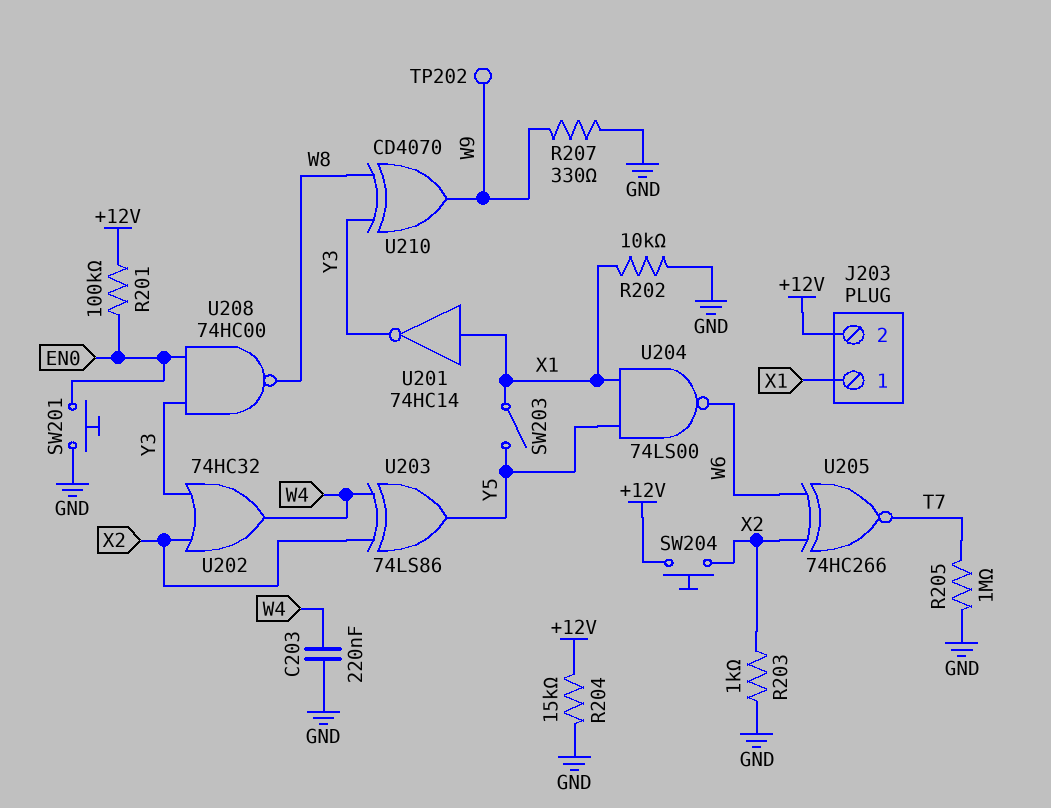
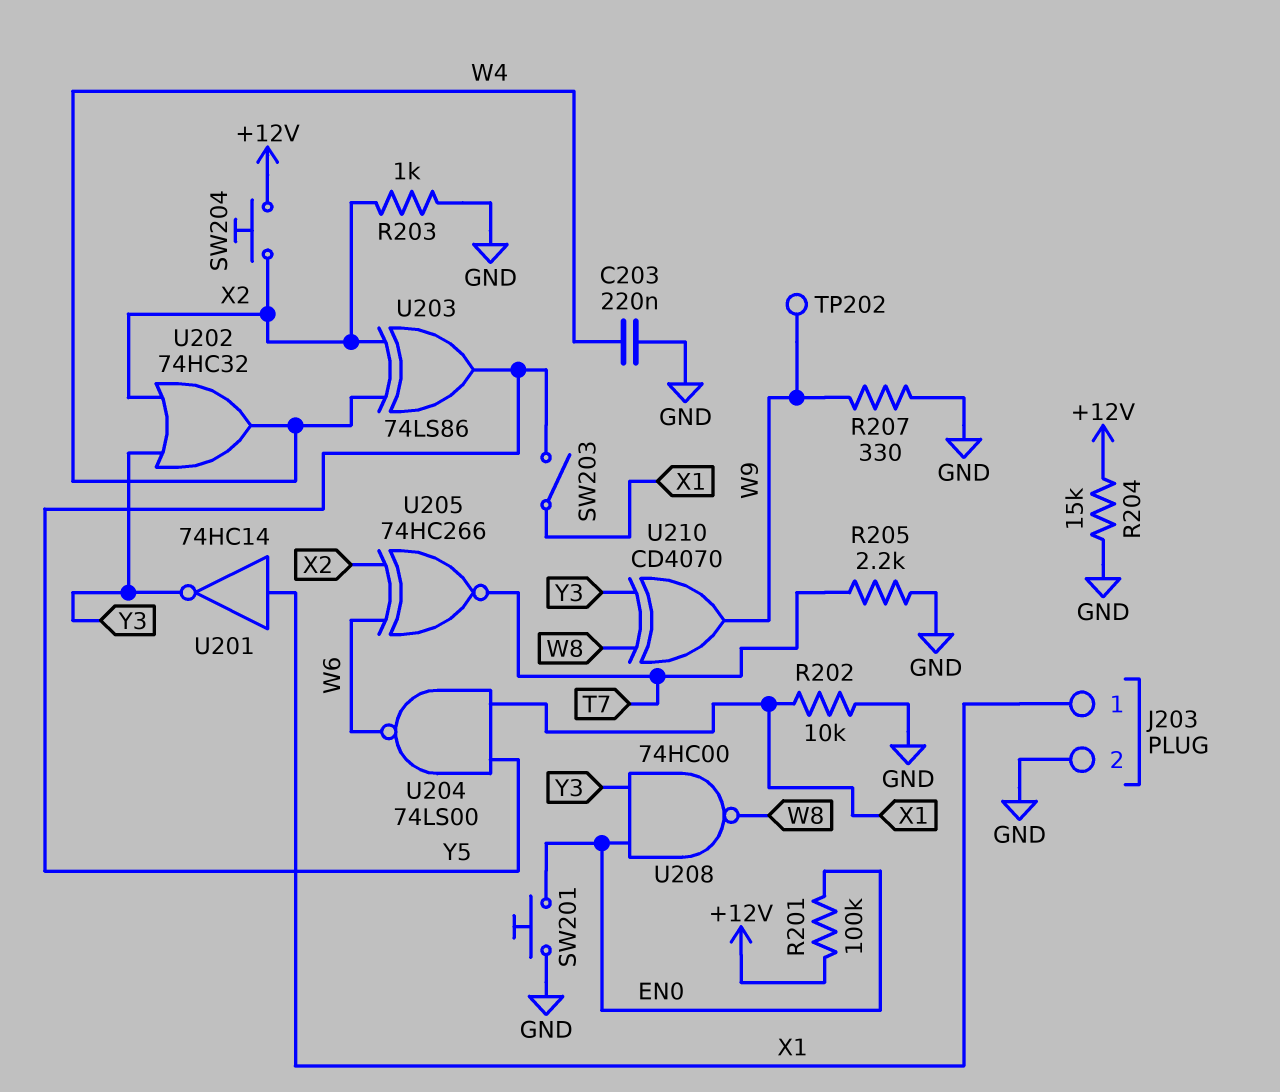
J203 pin 2: +12V -> GND
R205: 1M (GND, T7) -> 2.2k (GND, T7)

